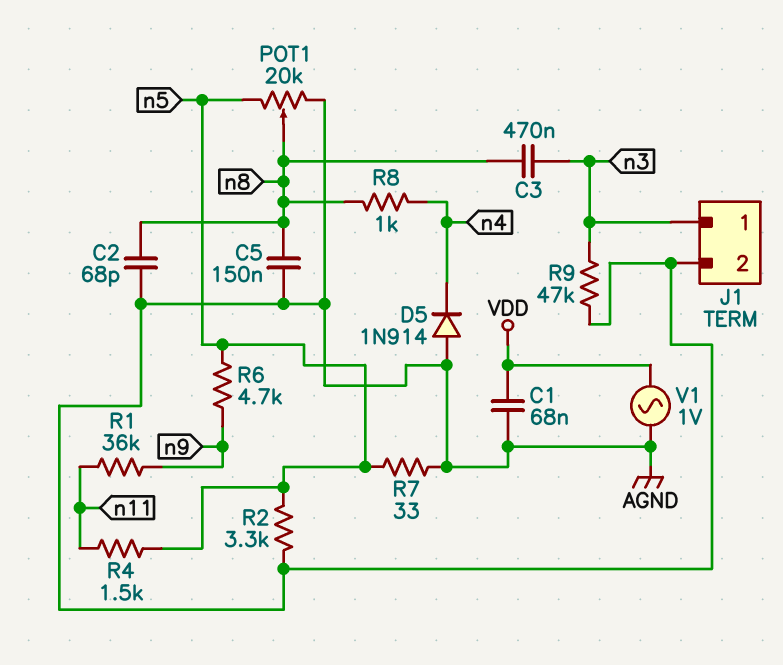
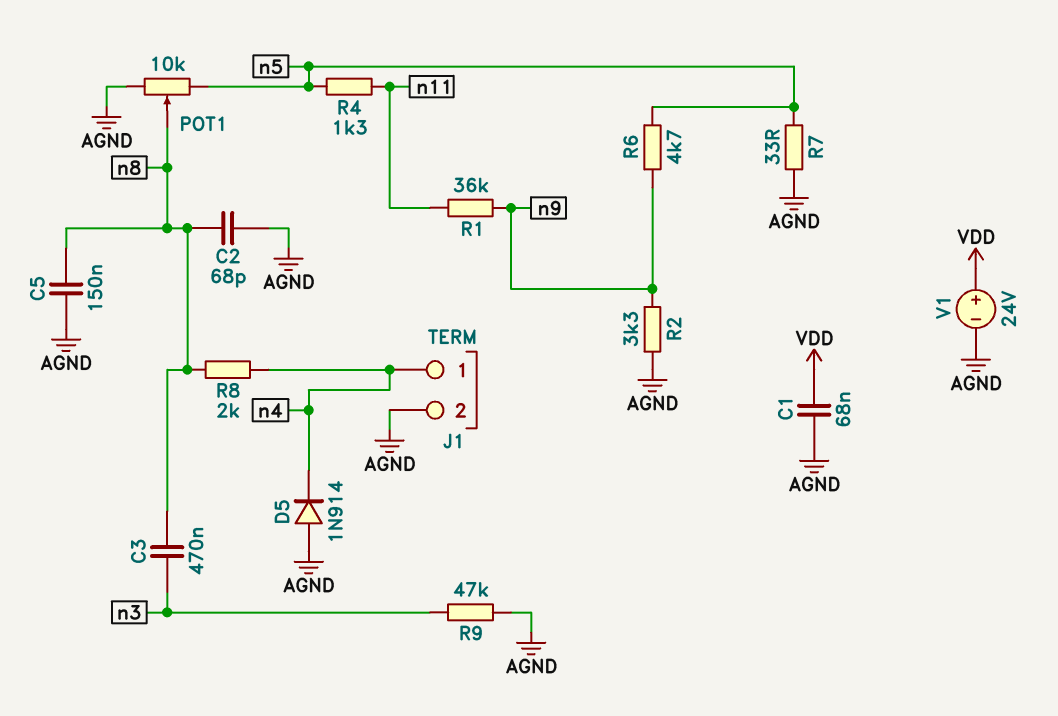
J1 pin 1: n3 -> n4
POT1: 20k (AGND, n5, wiper n8) -> 10k (AGND, n5, wiper n8)
R2: 3.3k (AGND, n5) -> 3.3k (AGND, n9)
R4: 1.5k (n5, n11) -> 1.3k (n5, n11)
R8: 1k (n4, n8) -> 2k (n4, n8)
V1: AC 1V (AGND, VDD) -> 24V (plus VDD, minus AGND)

